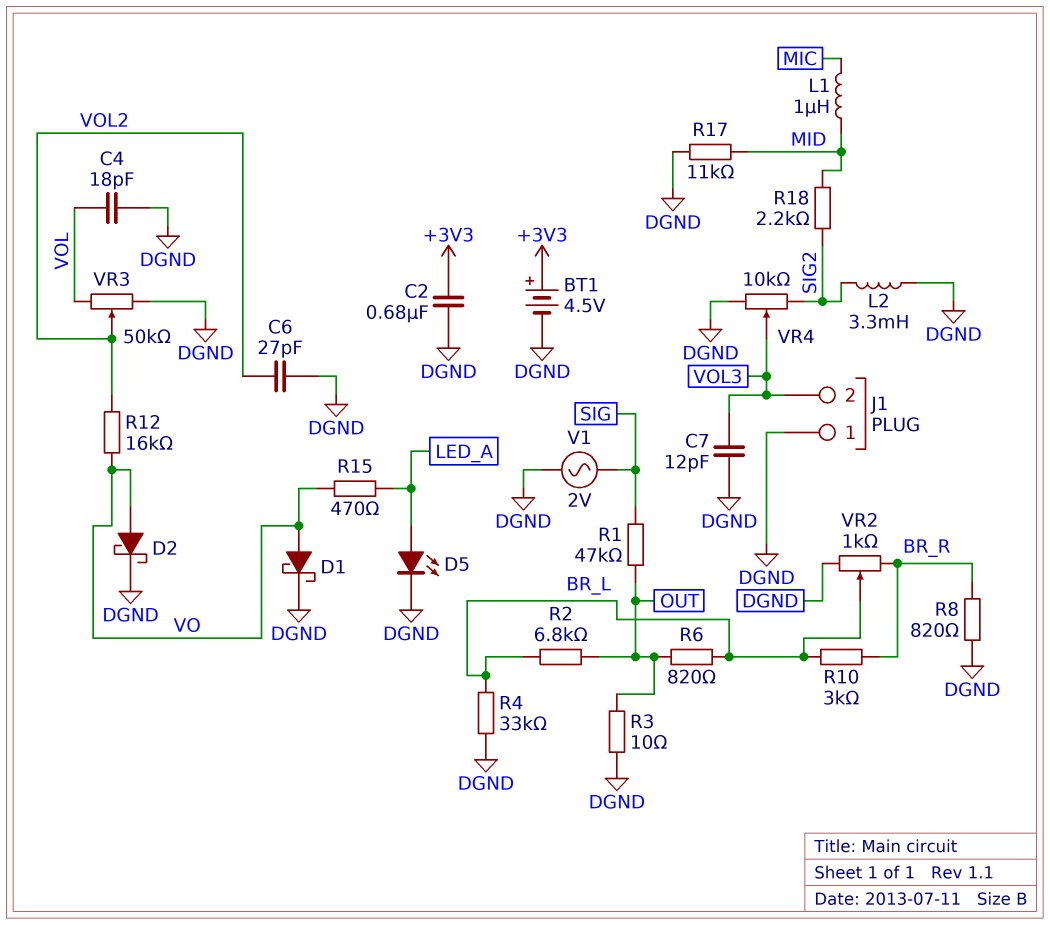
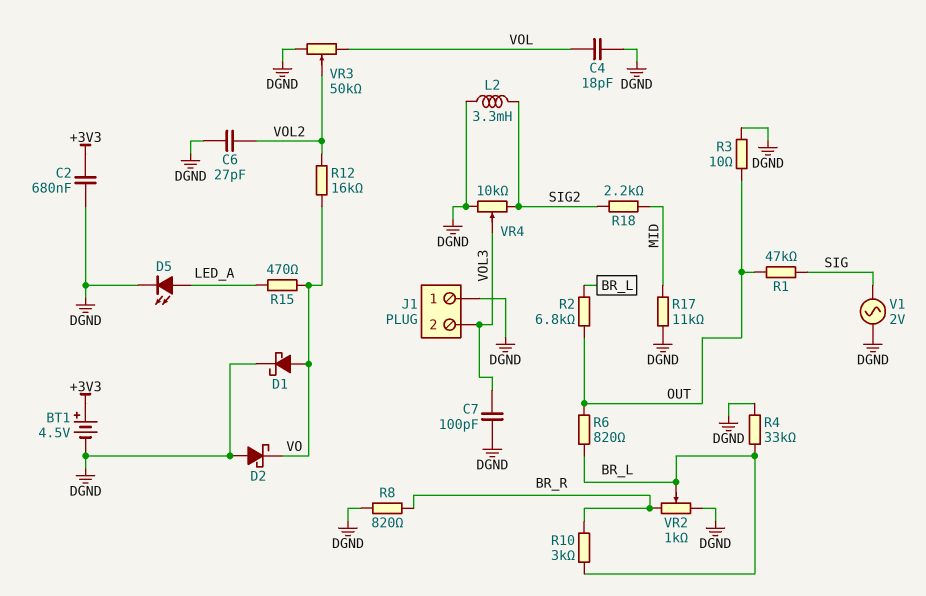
C7: 12pF (DGND, VOL3) -> 100pF (DGND, VOL3)
D2: schottky (A VO, K DGND) -> schottky (A DGND, K VO)
L1: 1uH (MIC, MID) -> none

